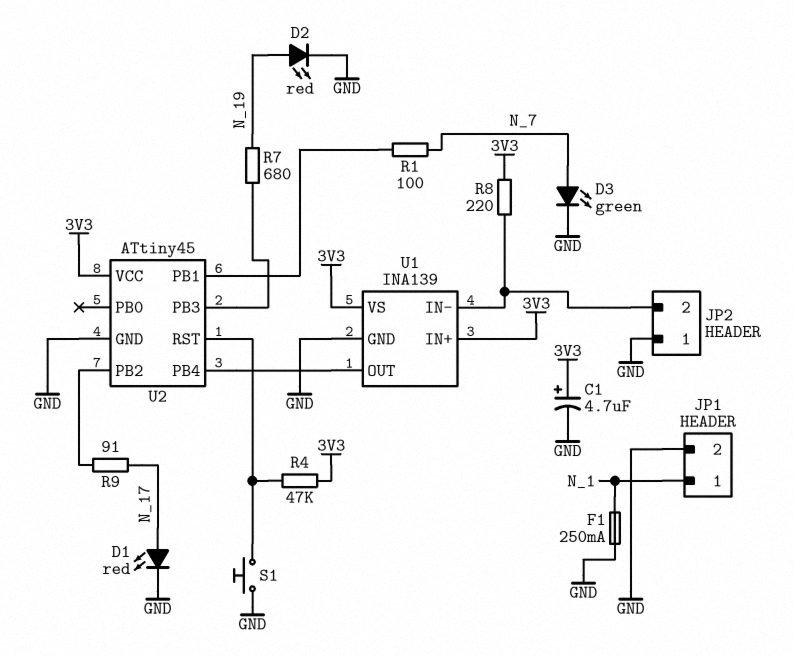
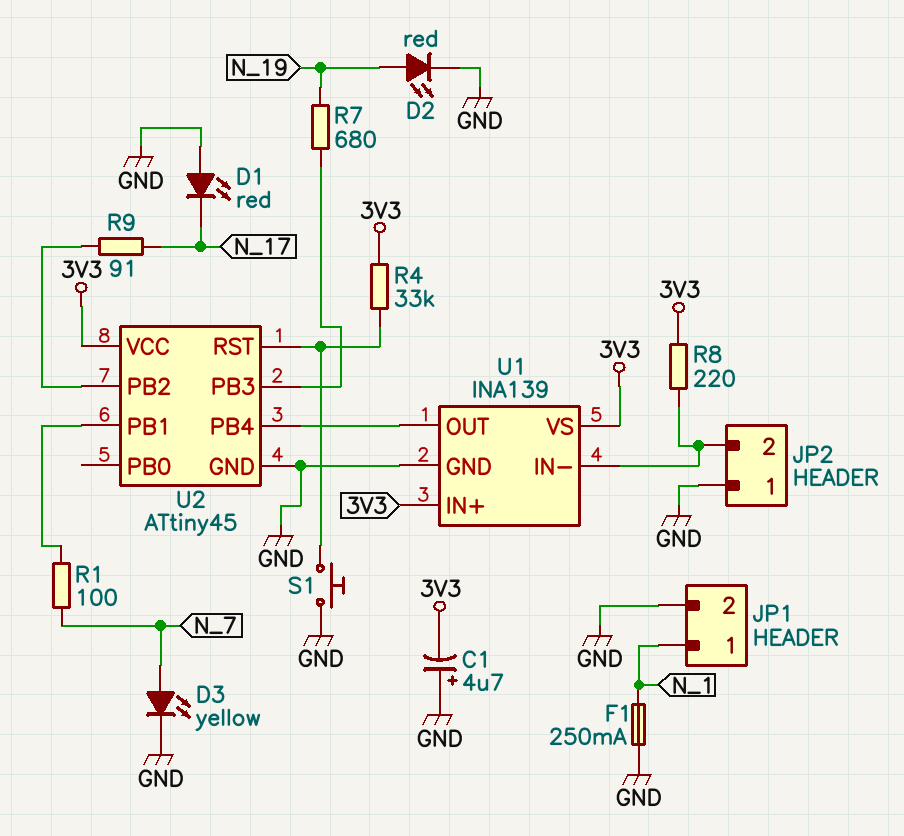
C1: 4.7uF (plus 3V3, minus GND) -> 4.7uF (plus GND, minus 3V3)
D1: LED red (A N_17, K GND) -> LED red (A GND, K N_17)
D3: LED green (A N_7, K GND) -> LED yellow (A N_7, K GND)
R4: 47k (3V3, U2/RST) -> 33k (3V3, U2/RST)

